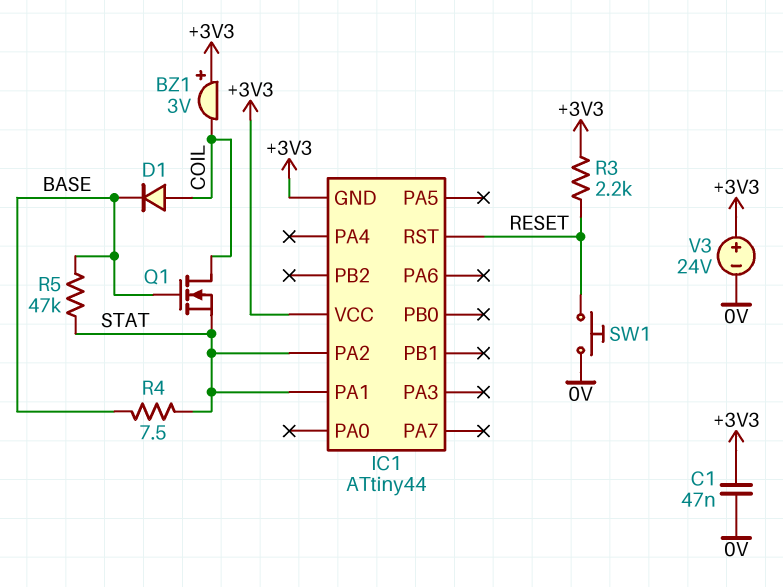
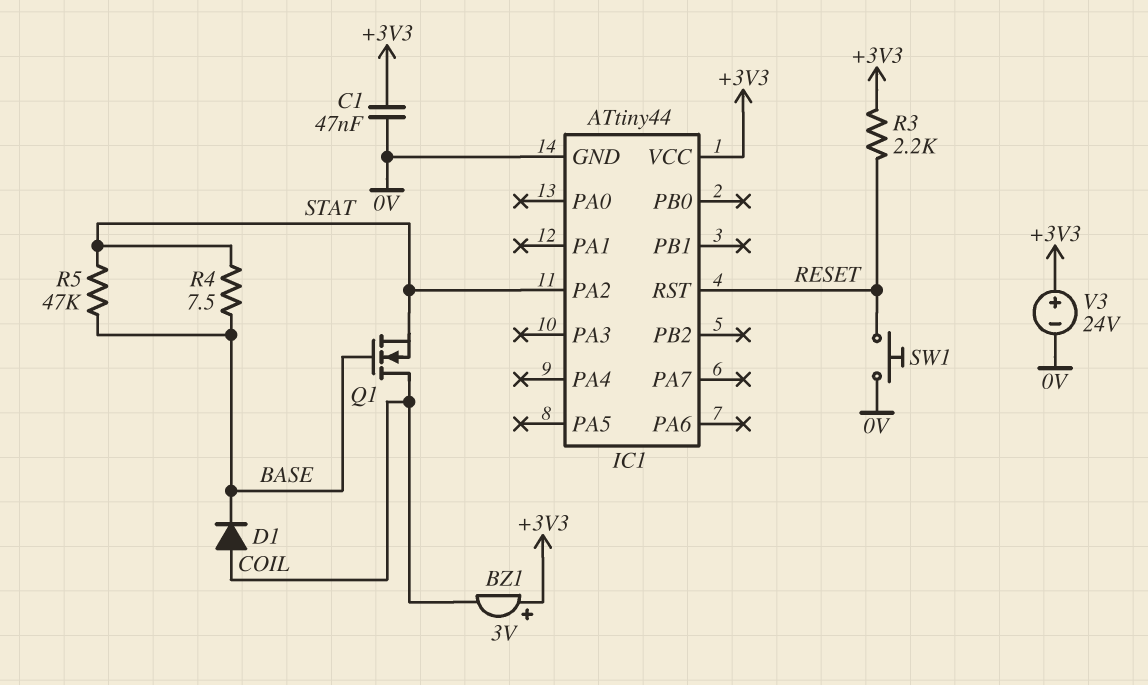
IC1 pin GND: +3V3 -> 0V
IC1 pin PA1: STAT -> none

